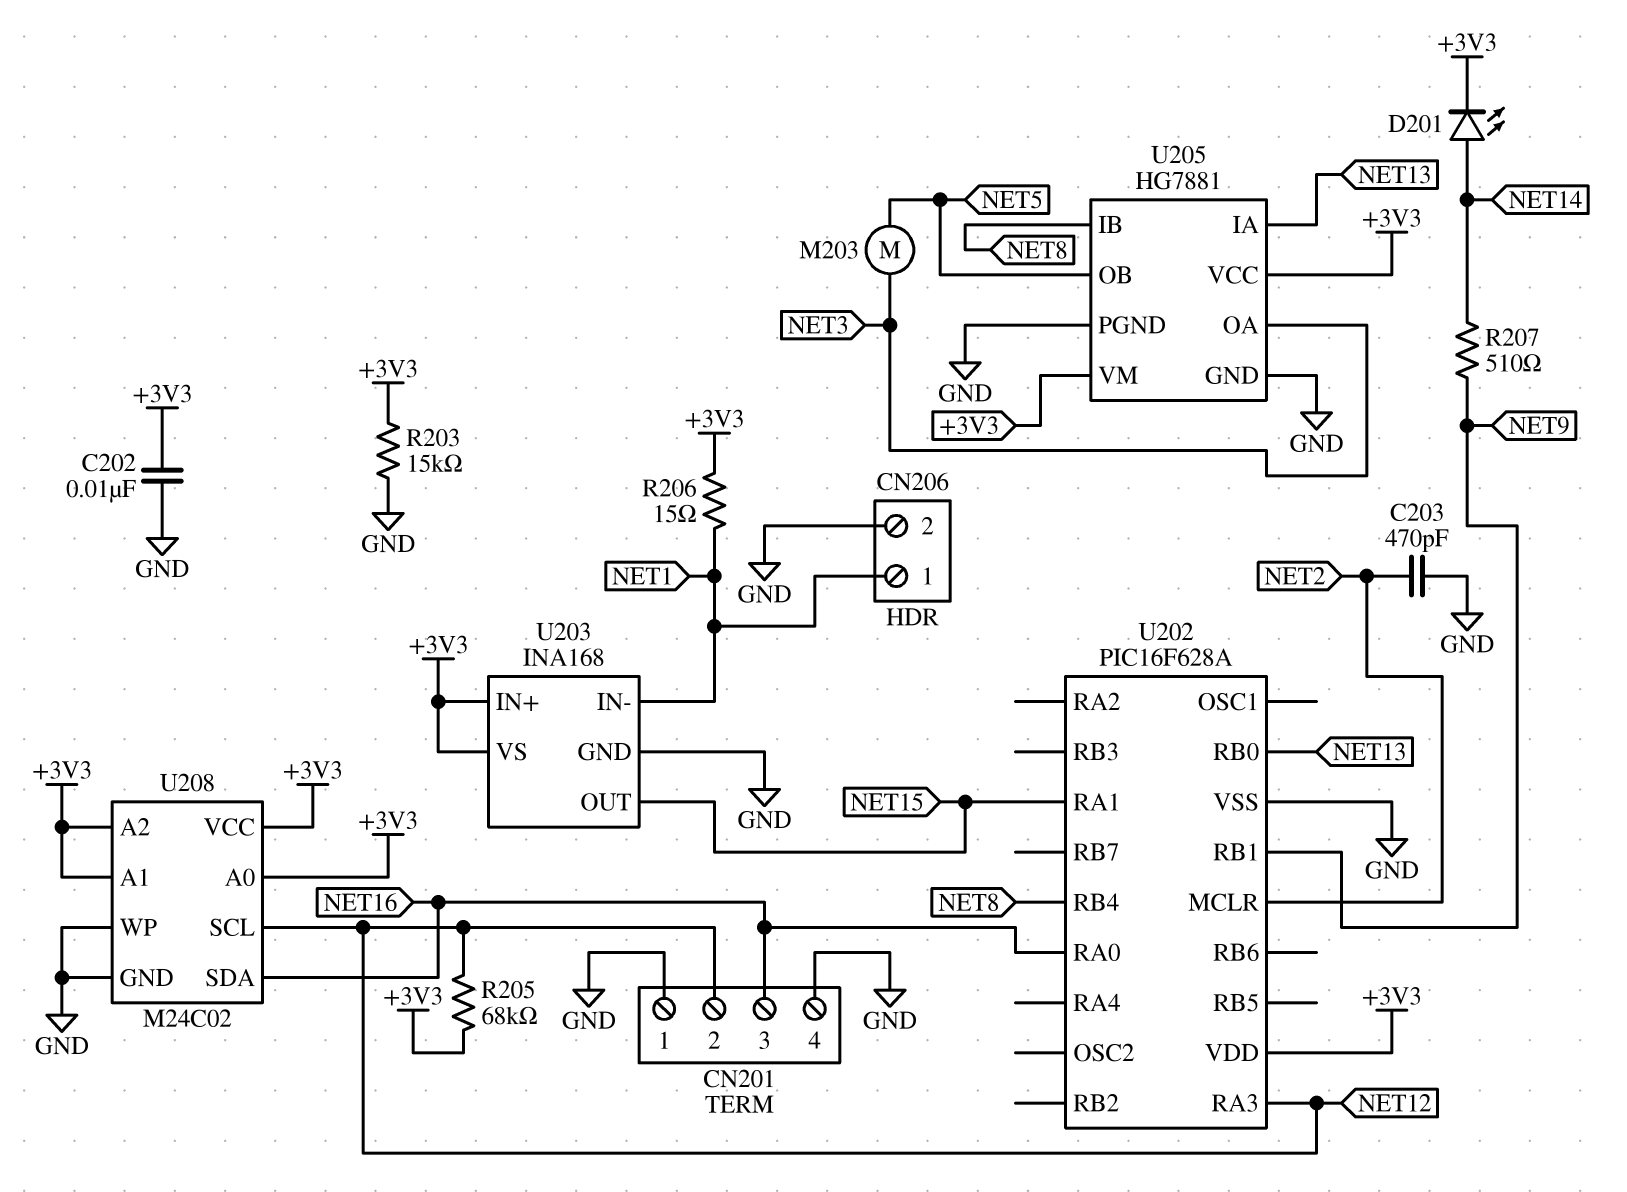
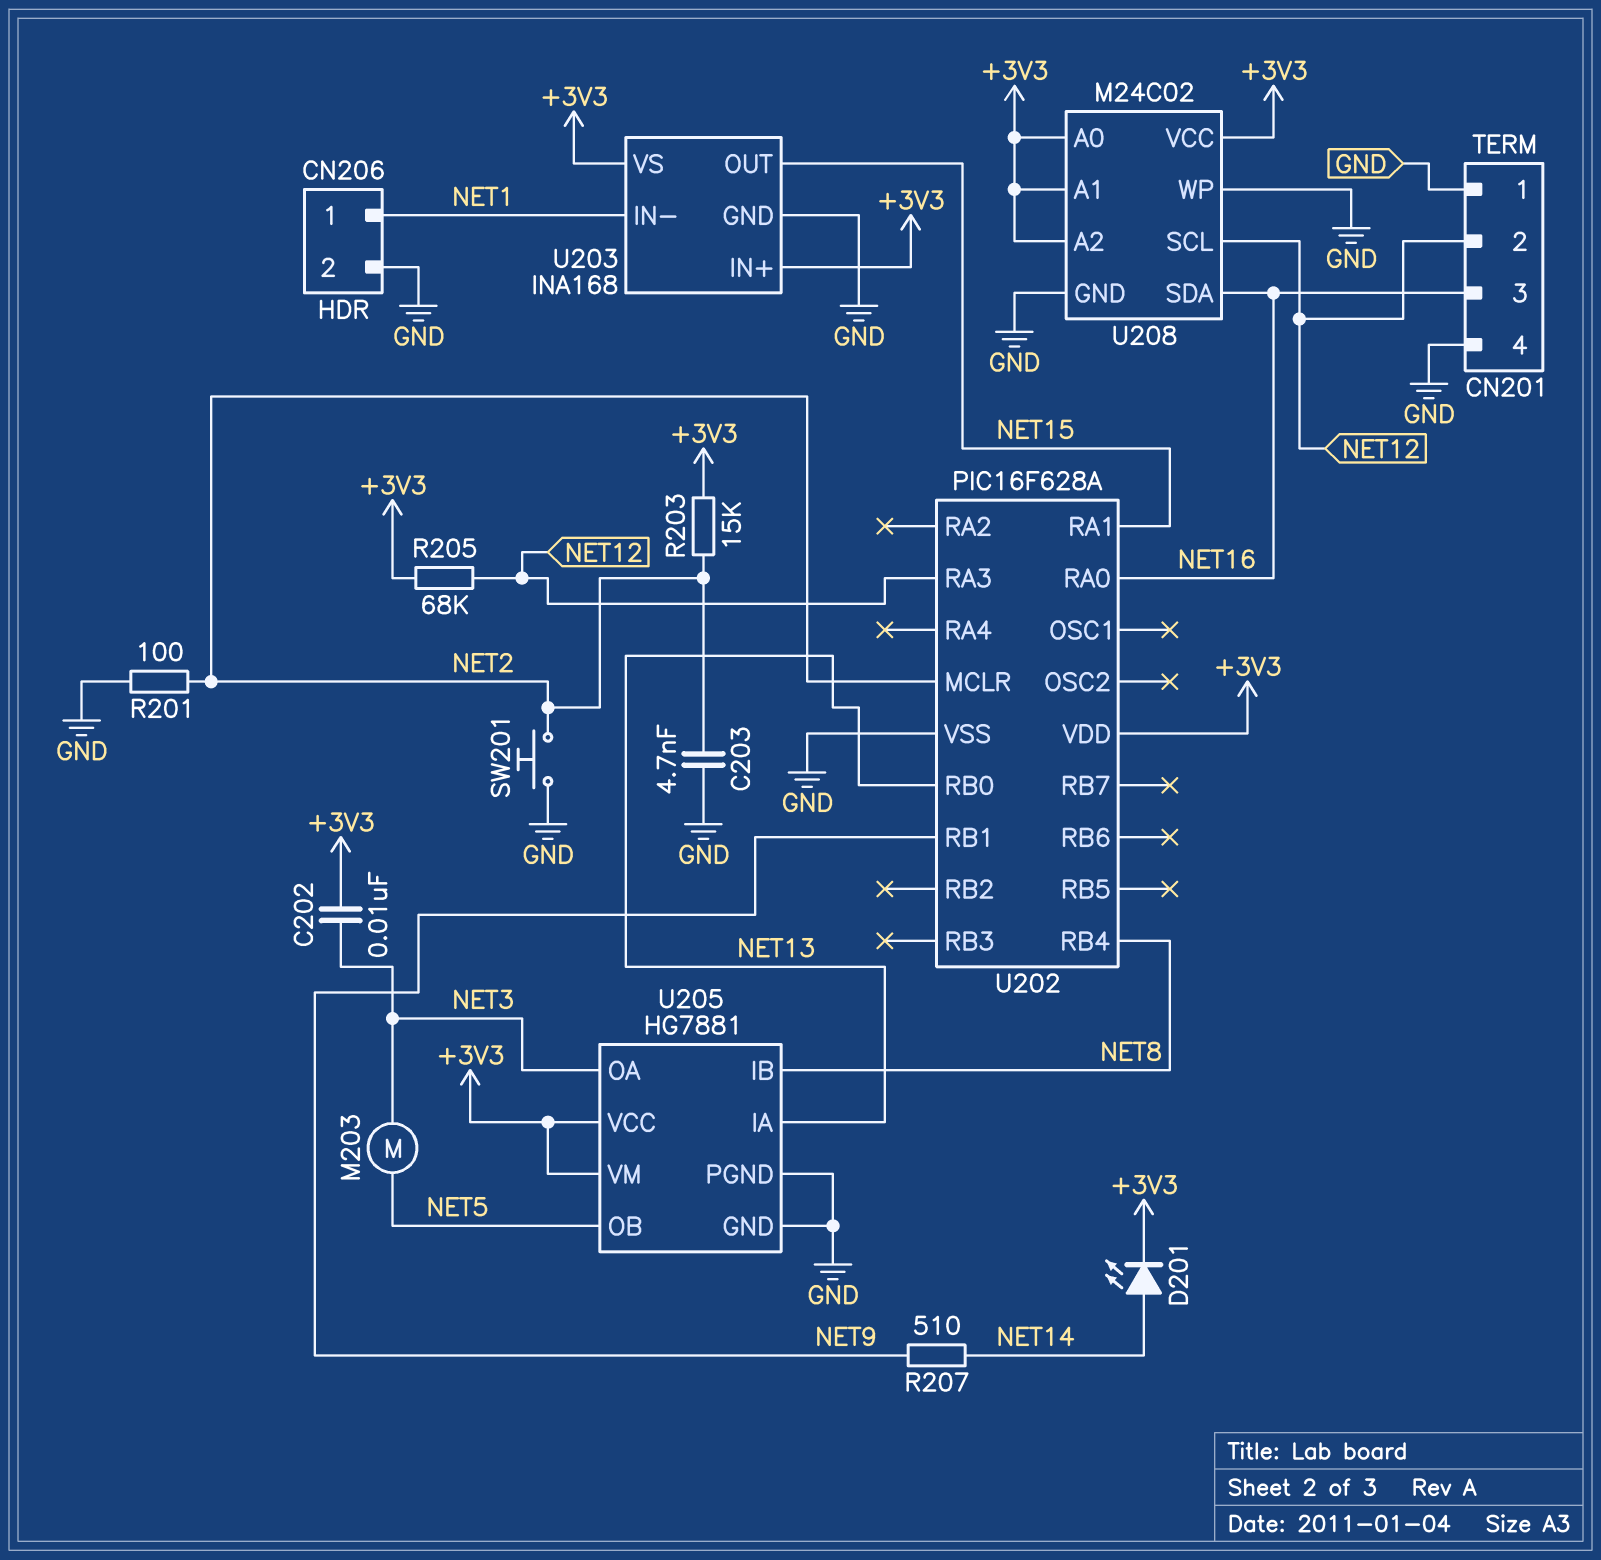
C202: 10nF (+3V3, GND) -> 10nF (+3V3, NET3)
C203: 470pF (GND, NET2) -> 4.7nF (GND, NET2)
R201: none -> 100 (GND, NET2)
R203: 15k (+3V3, GND) -> 15k (+3V3, NET2)
R206: 15 (+3V3, NET1) -> none
SW201: none -> button (GND, NET2)

